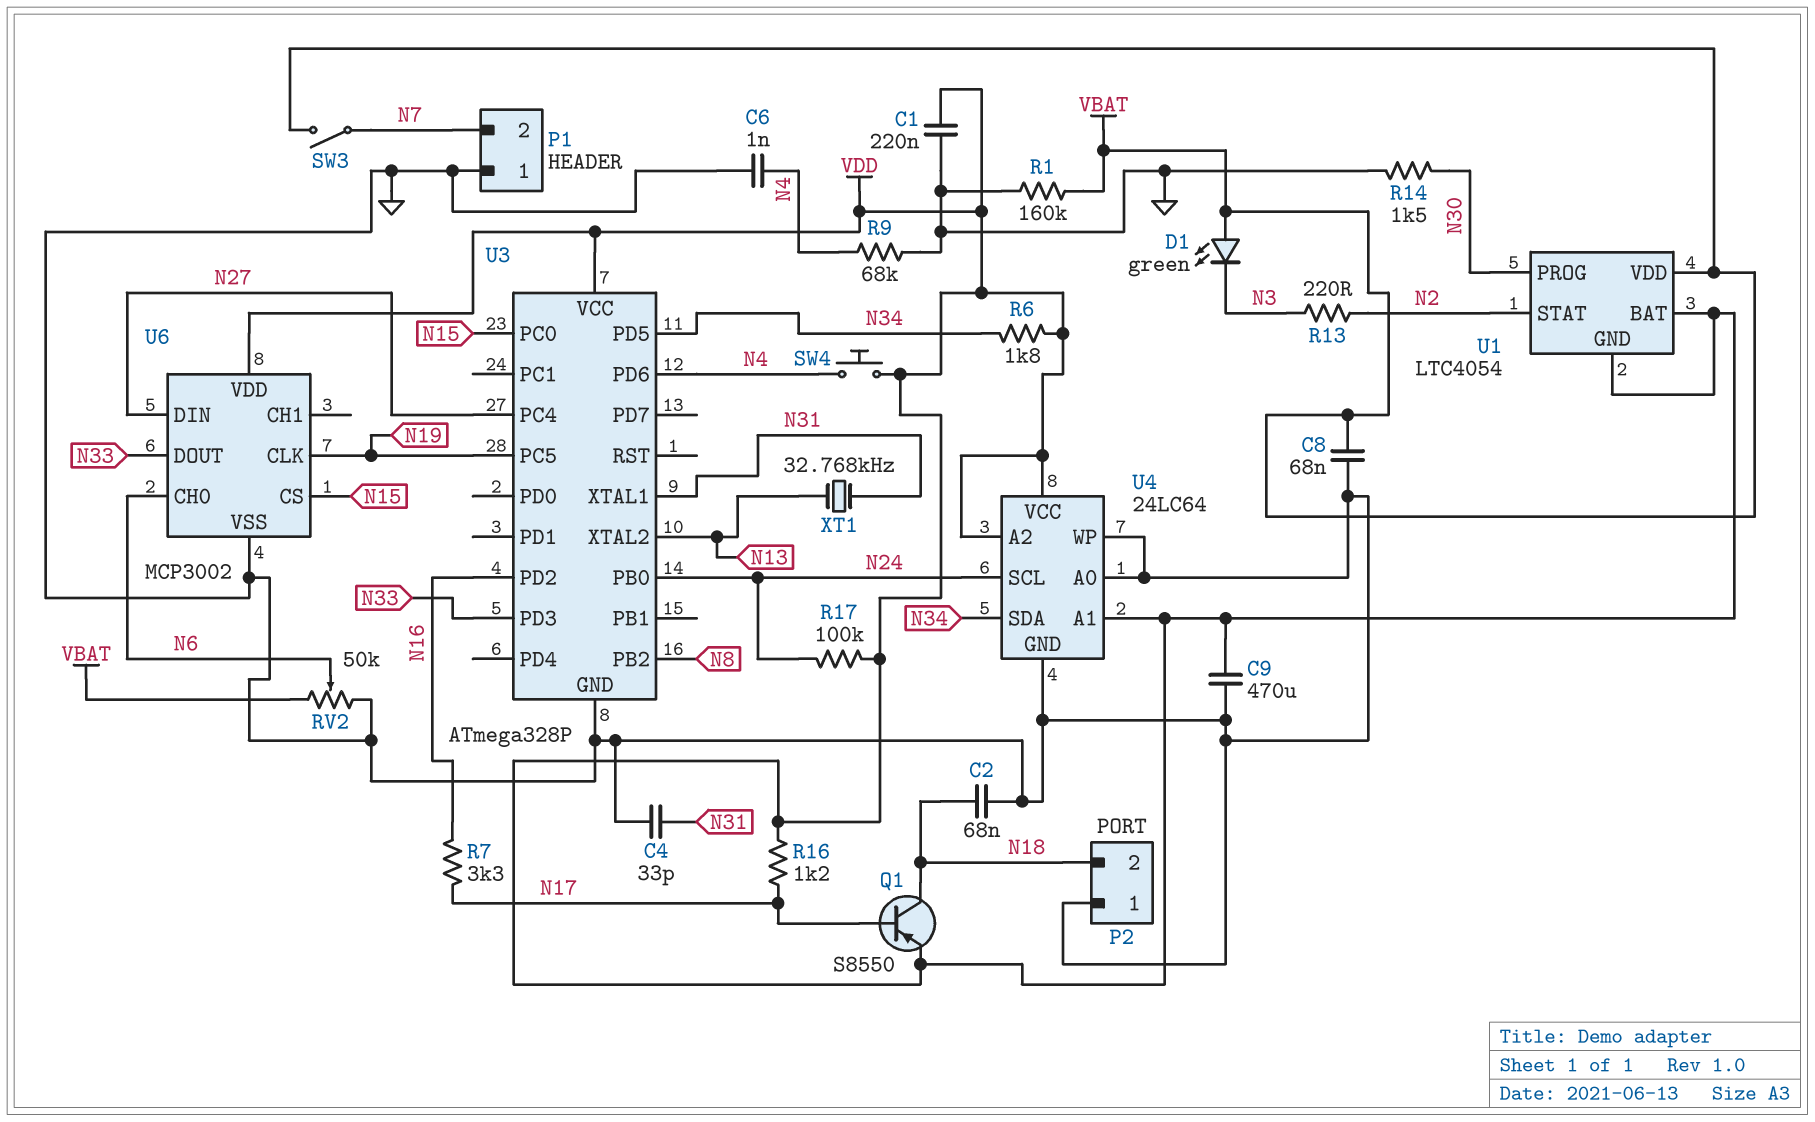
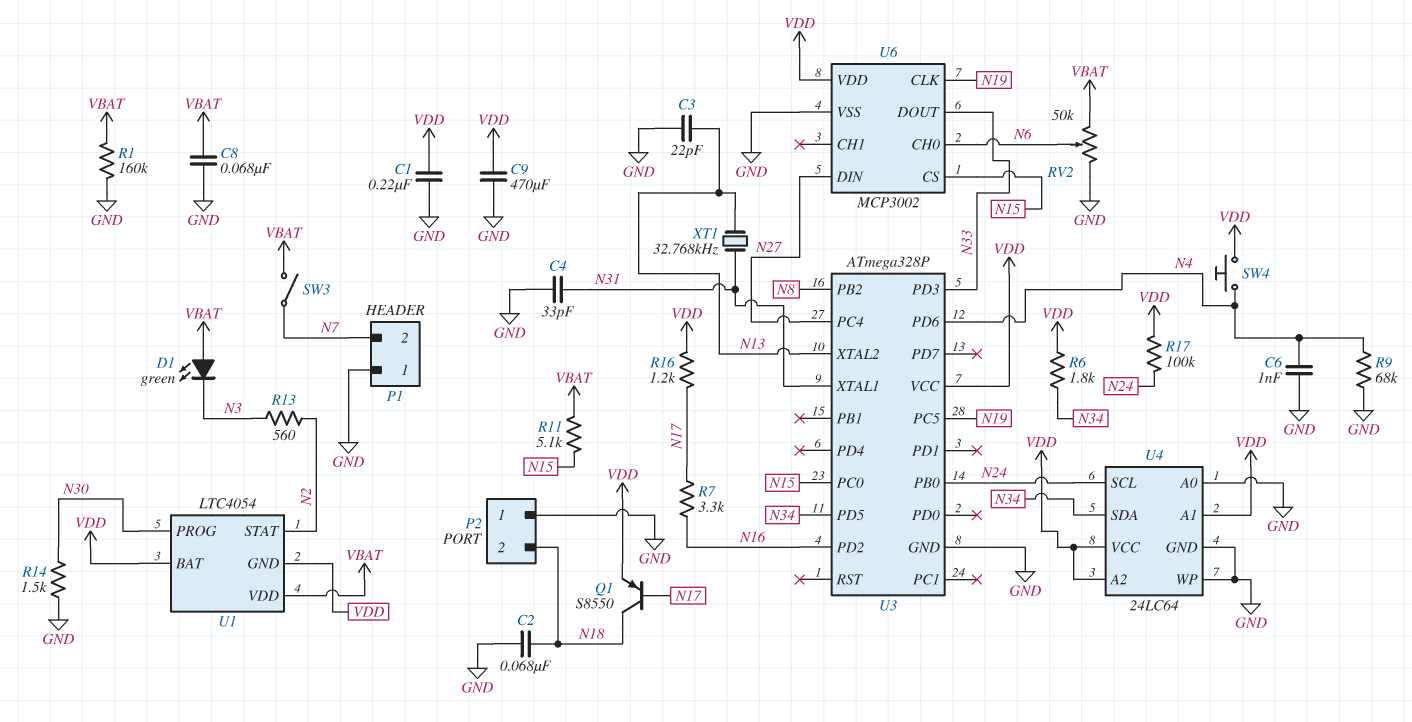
C3: none -> 22pF (GND, N13)
R11: none -> 5.1k (N15, VBAT)
R13: 220 (N2, N3) -> 560 (N2, N3)

